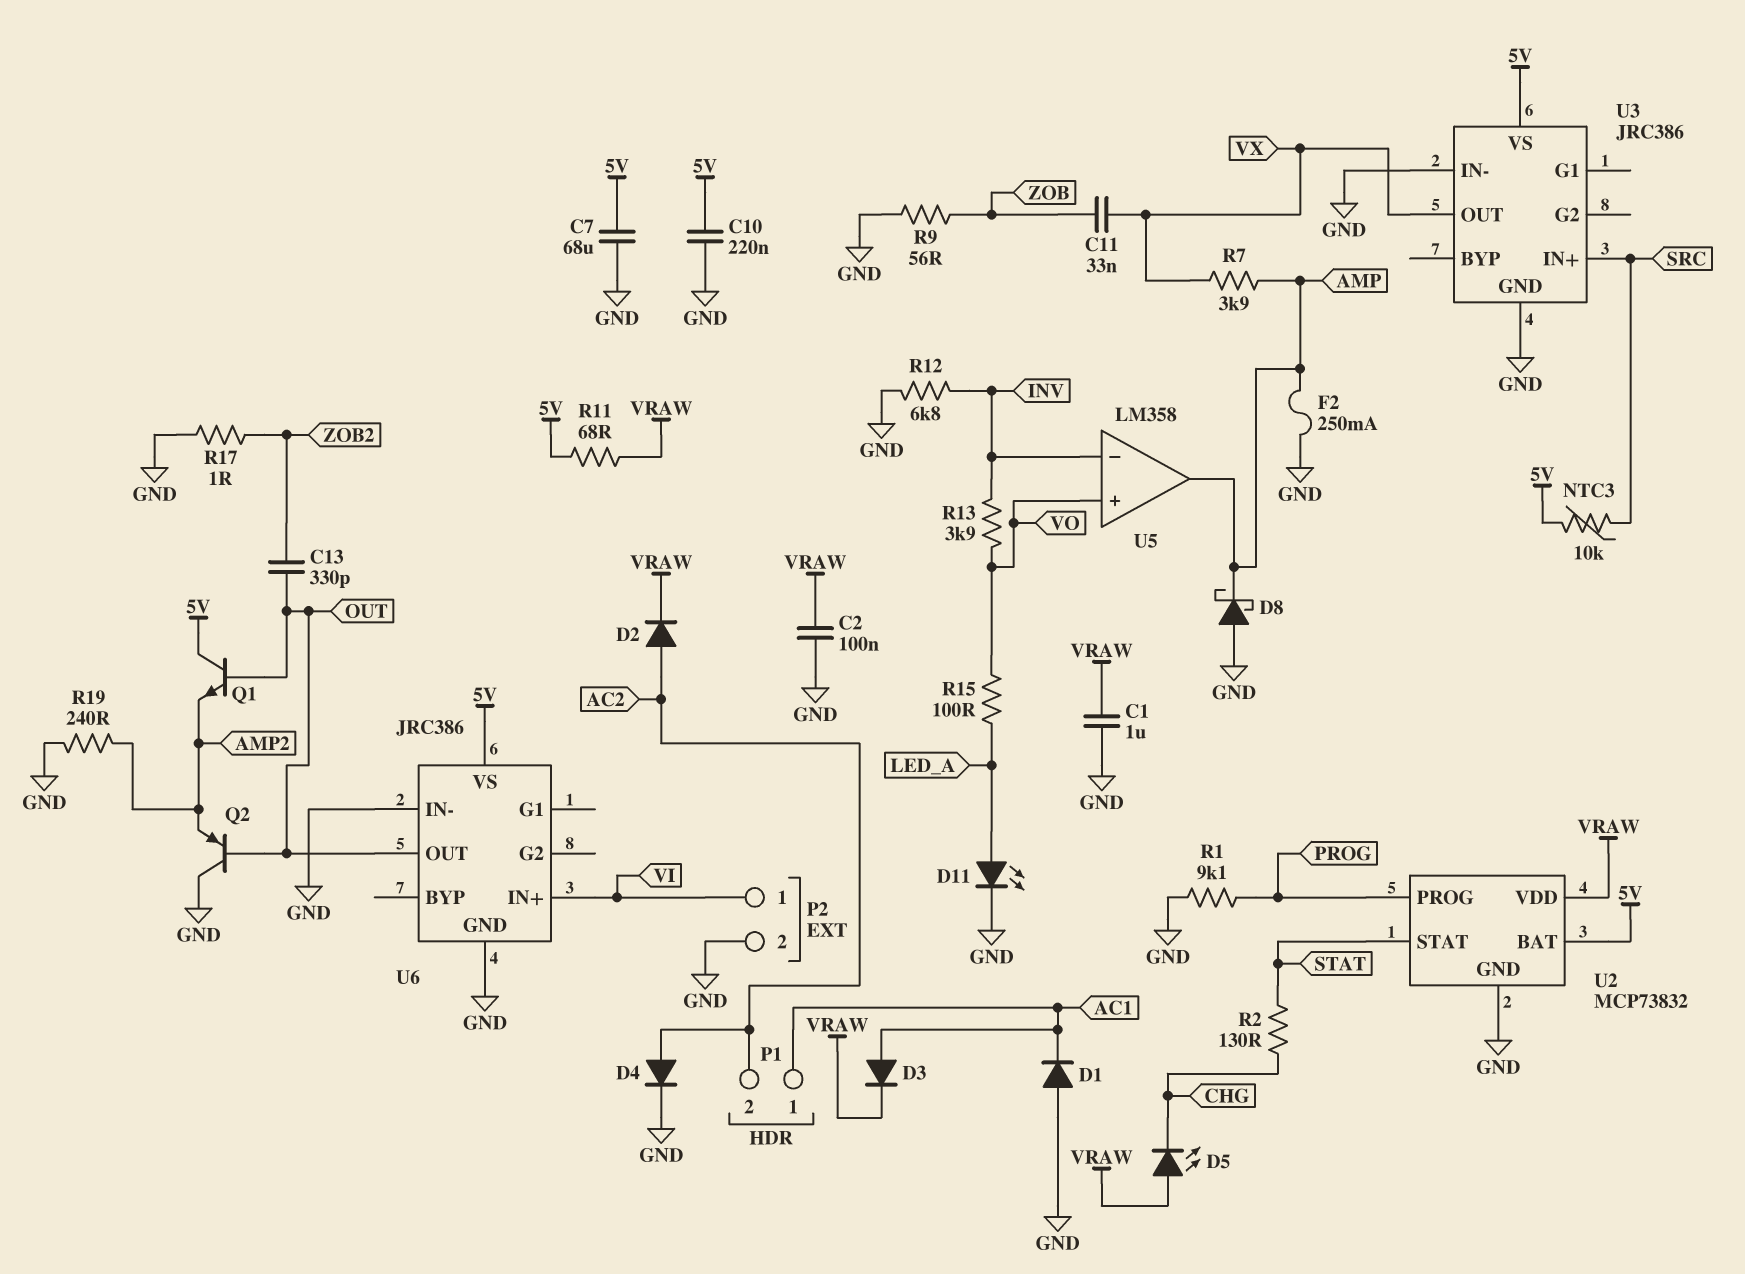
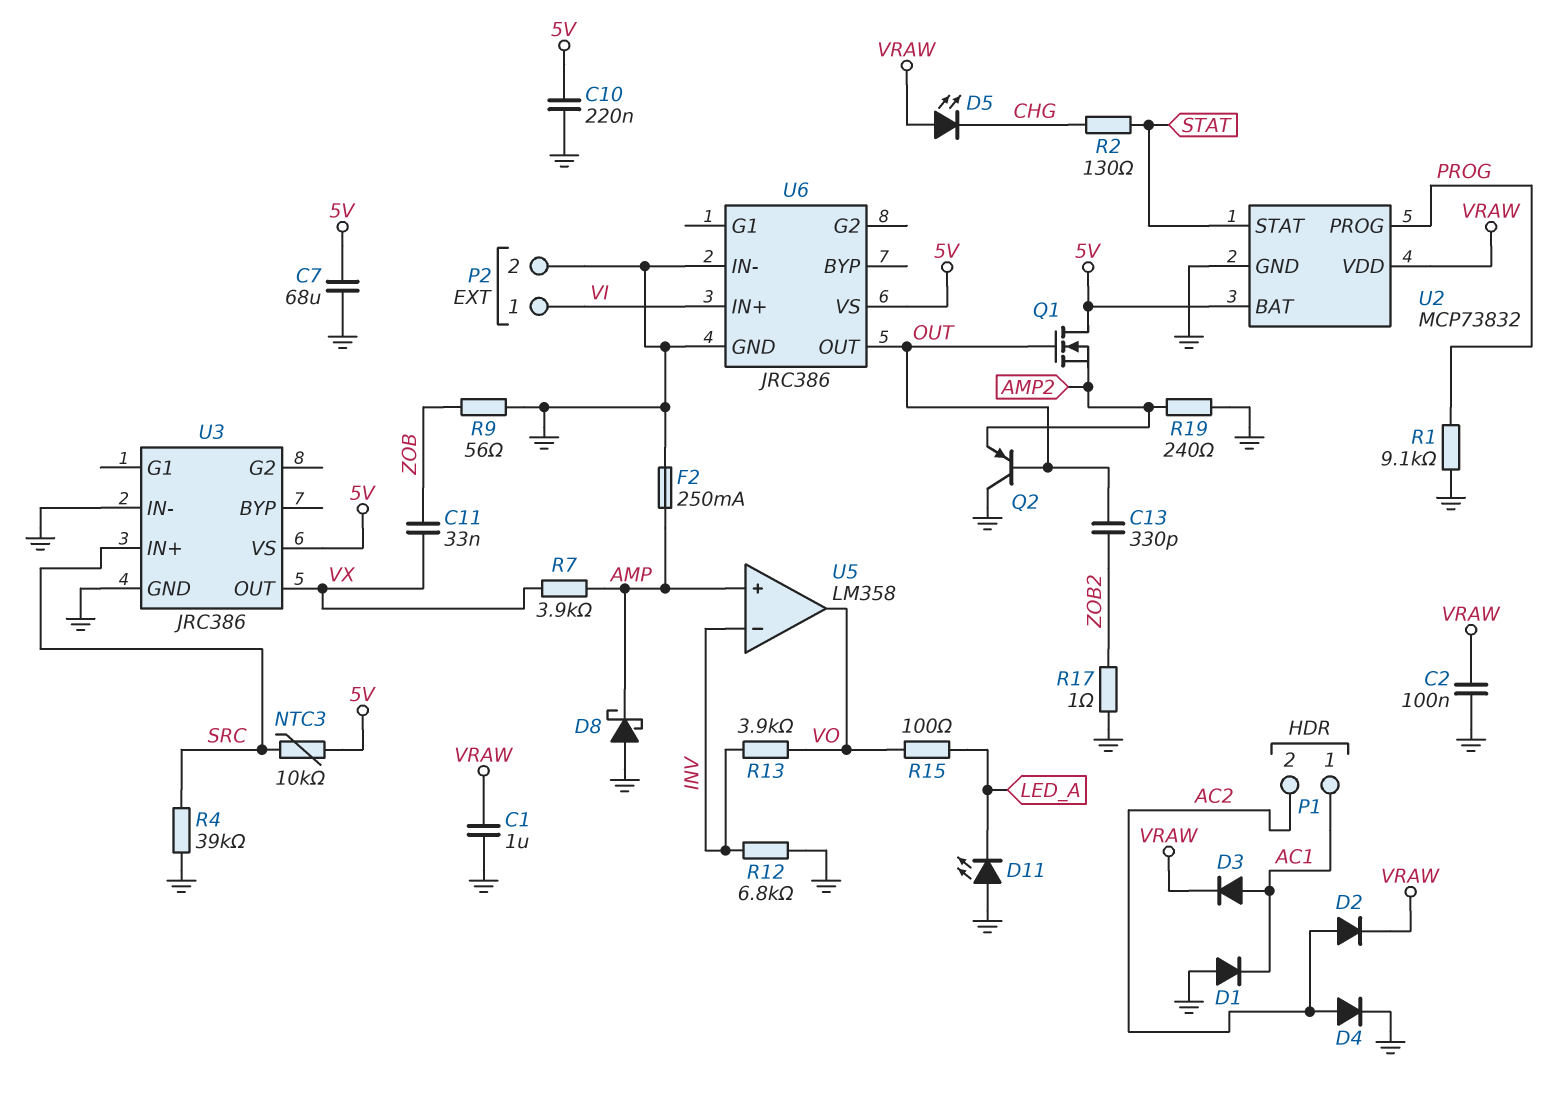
D11: LED (A LED_A, K GND) -> LED (A GND, K LED_A)
Q1: NPN (B OUT, C 5V, E AMP2) -> NMOS (G OUT, D 5V, S AMP2)
R4: none -> 39k (GND, SRC)
R11: 68 (5V, VRAW) -> none
U5 pin in+: VO -> AMP
U5 pin out: AMP -> VO

